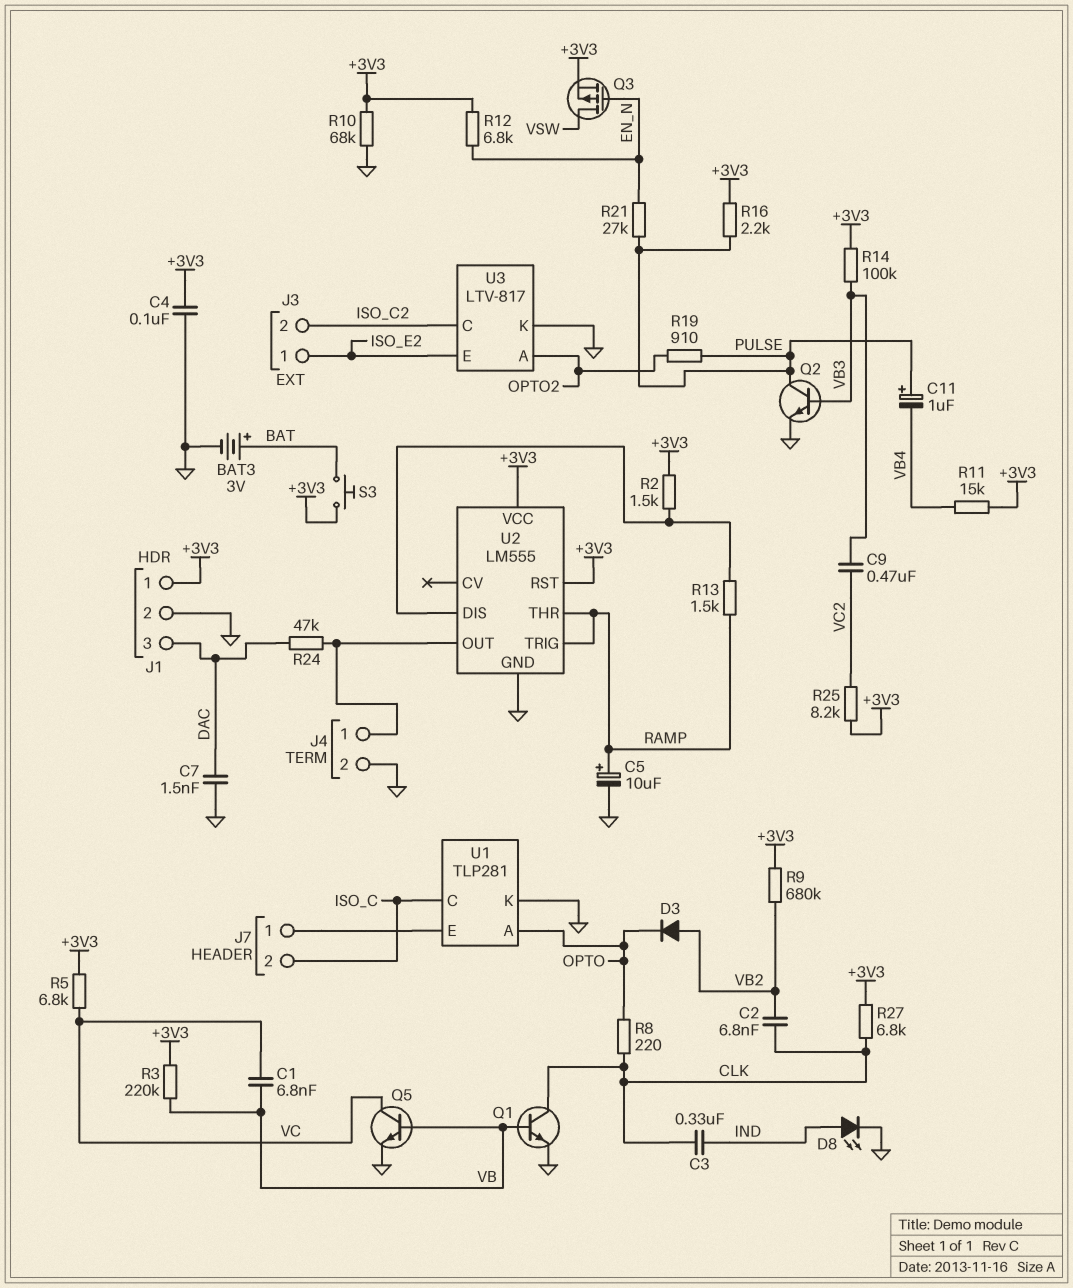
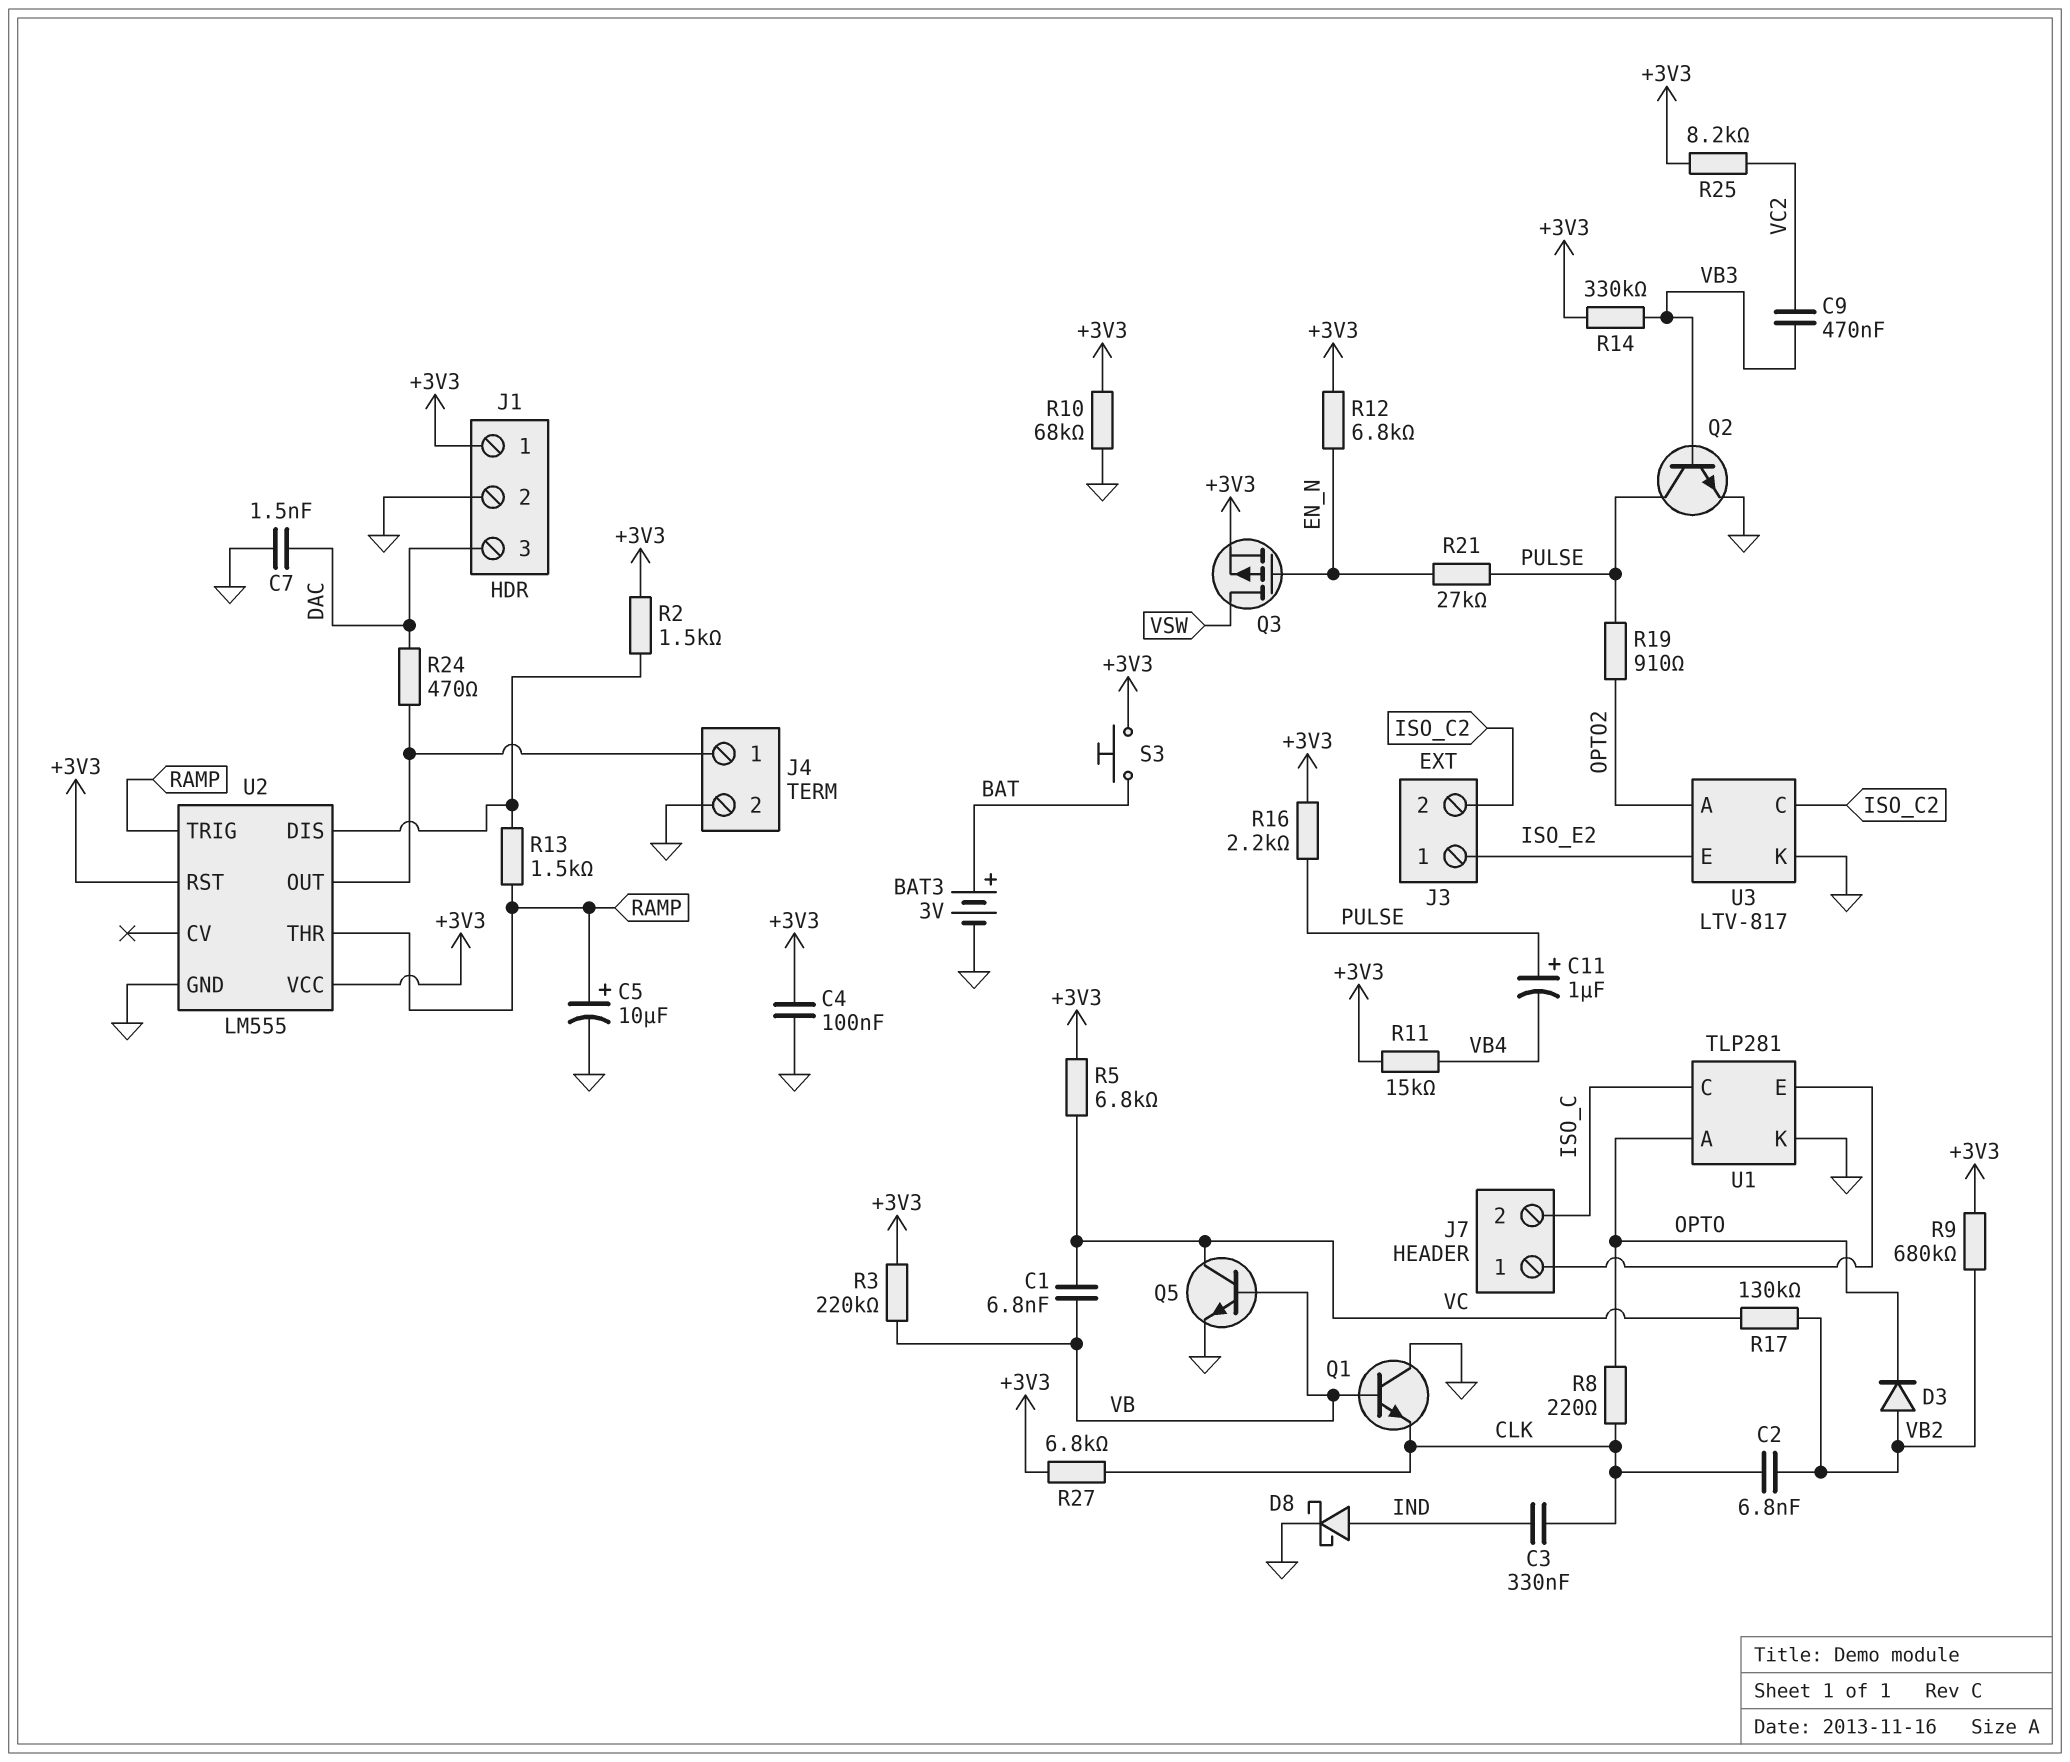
D8: LED (A IND, K GND) -> schottky (A IND, K GND)
Q1: NPN (B VB, C CLK, E GND) -> NPN (B VB, C GND, E CLK)
R14: 100k (+3V3, VB3) -> 330k (+3V3, VB3)
R17: none -> 130k (VB2, VC)
R24: 47k (DAC, J4/1) -> 470 (DAC, J4/1)

